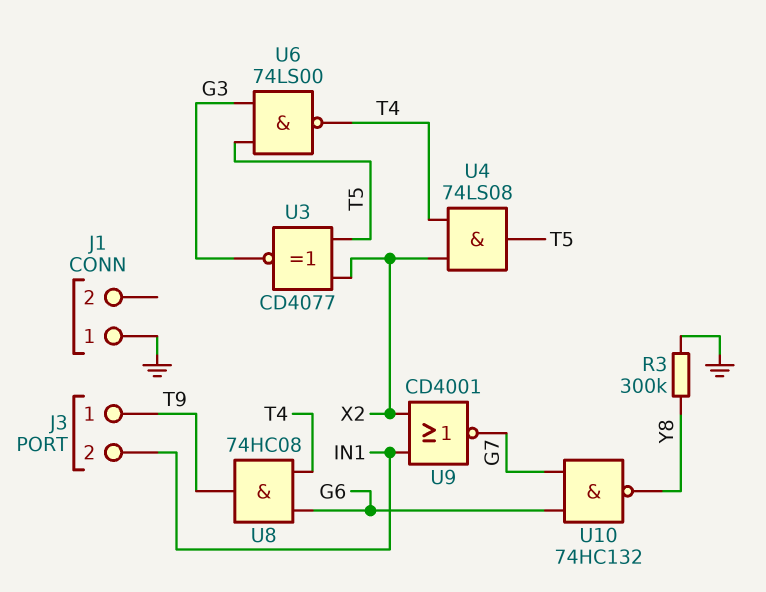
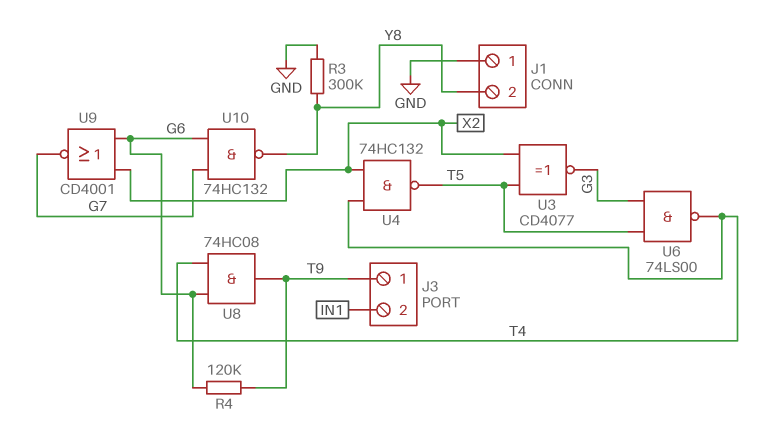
J1 pin 2: none -> Y8
R4: none -> 120k (G6, T9)
U4: AND 74LS08 (in T4, in X2, out T5) -> NAND 74HC132 (in T4, in X2, out T5)
U9: NOR CD4001 (in IN1, in X2, out G7) -> NOR CD4001 (in G6, in X2, out G7)

